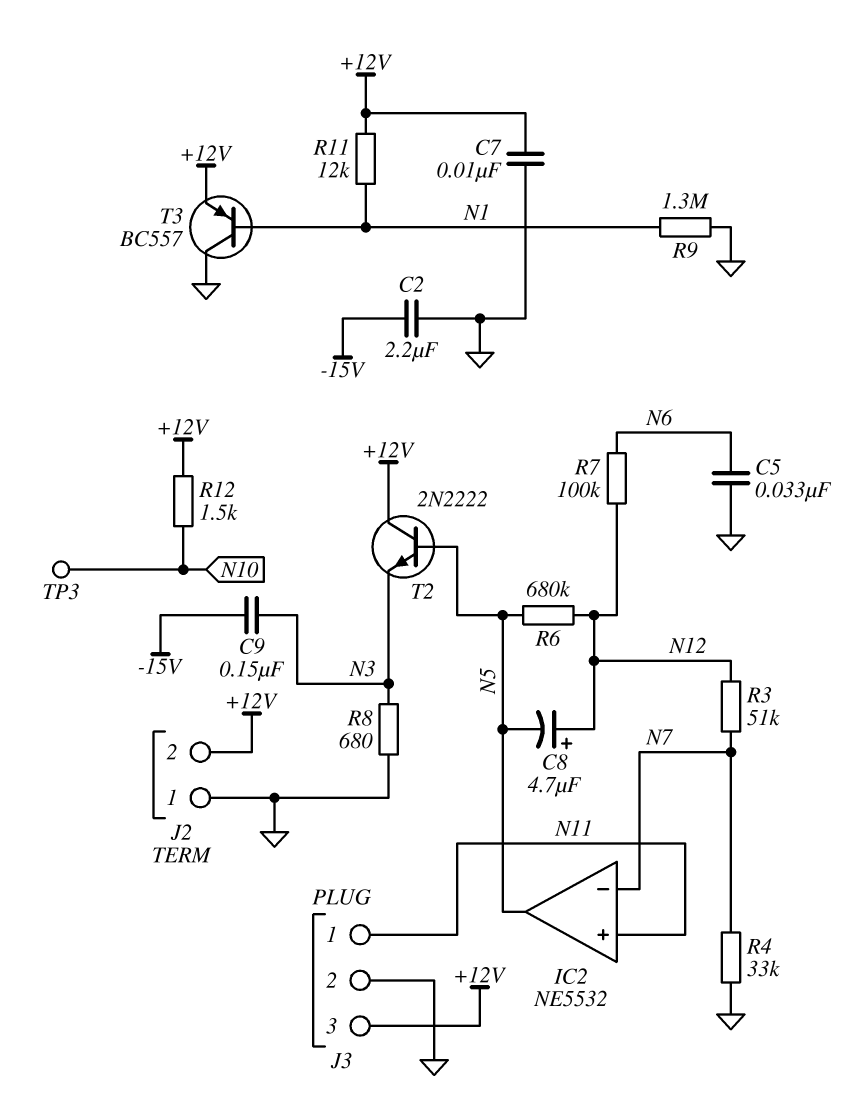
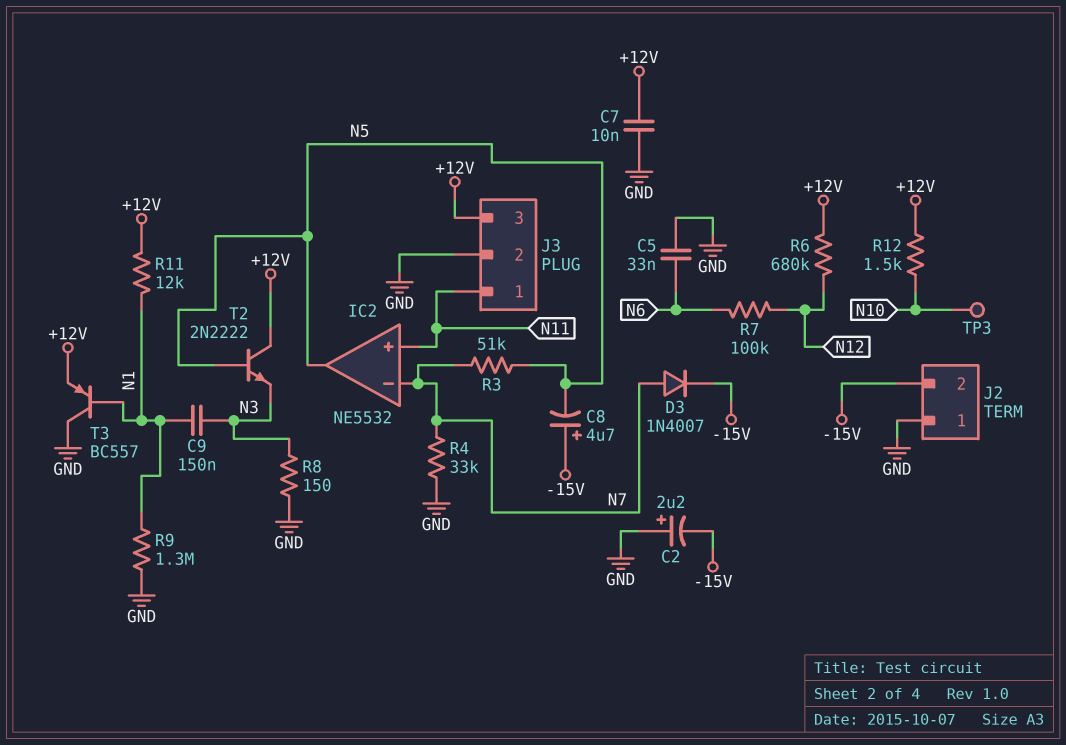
C2: 2.2uF (-15V, GND) -> 2.2uF (plus GND, minus -15V)
C8: 4.7uF (plus N12, minus N5) -> 4.7uF (plus -15V, minus N5)
C9: 150nF (-15V, N3) -> 150nF (N1, N3)
D3: none -> diode 1N4007 (A N7, K -15V)
J2 pin 2: +12V -> -15V
R3: 51k (N7, N12) -> 51k (N5, N7)
R6: 680k (N5, N12) -> 680k (+12V, N12)
R8: 680 (GND, N3) -> 150 (GND, N3)

